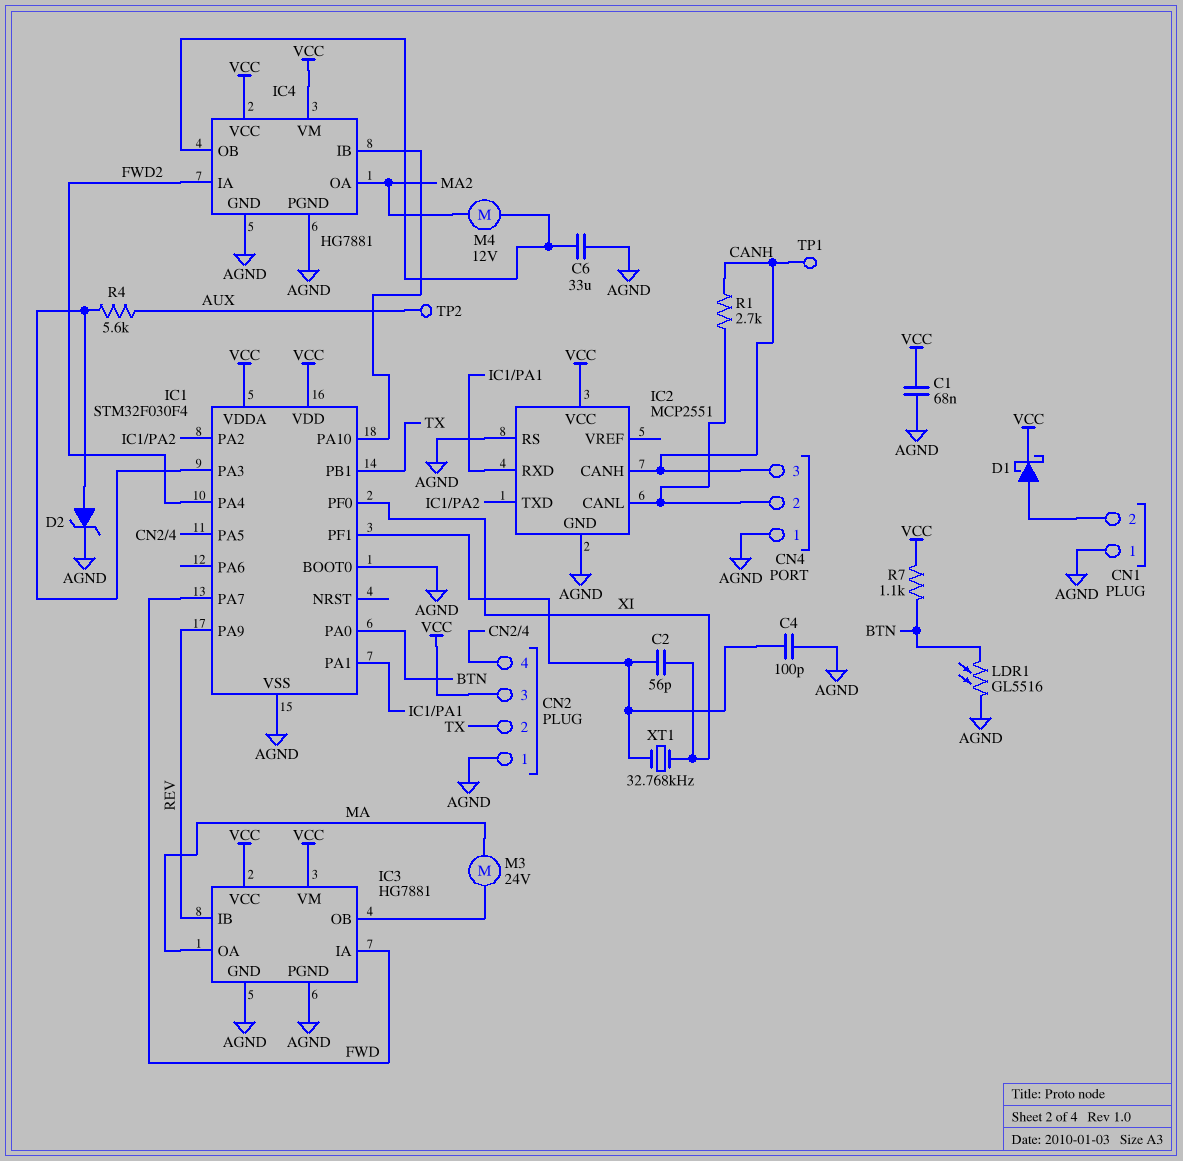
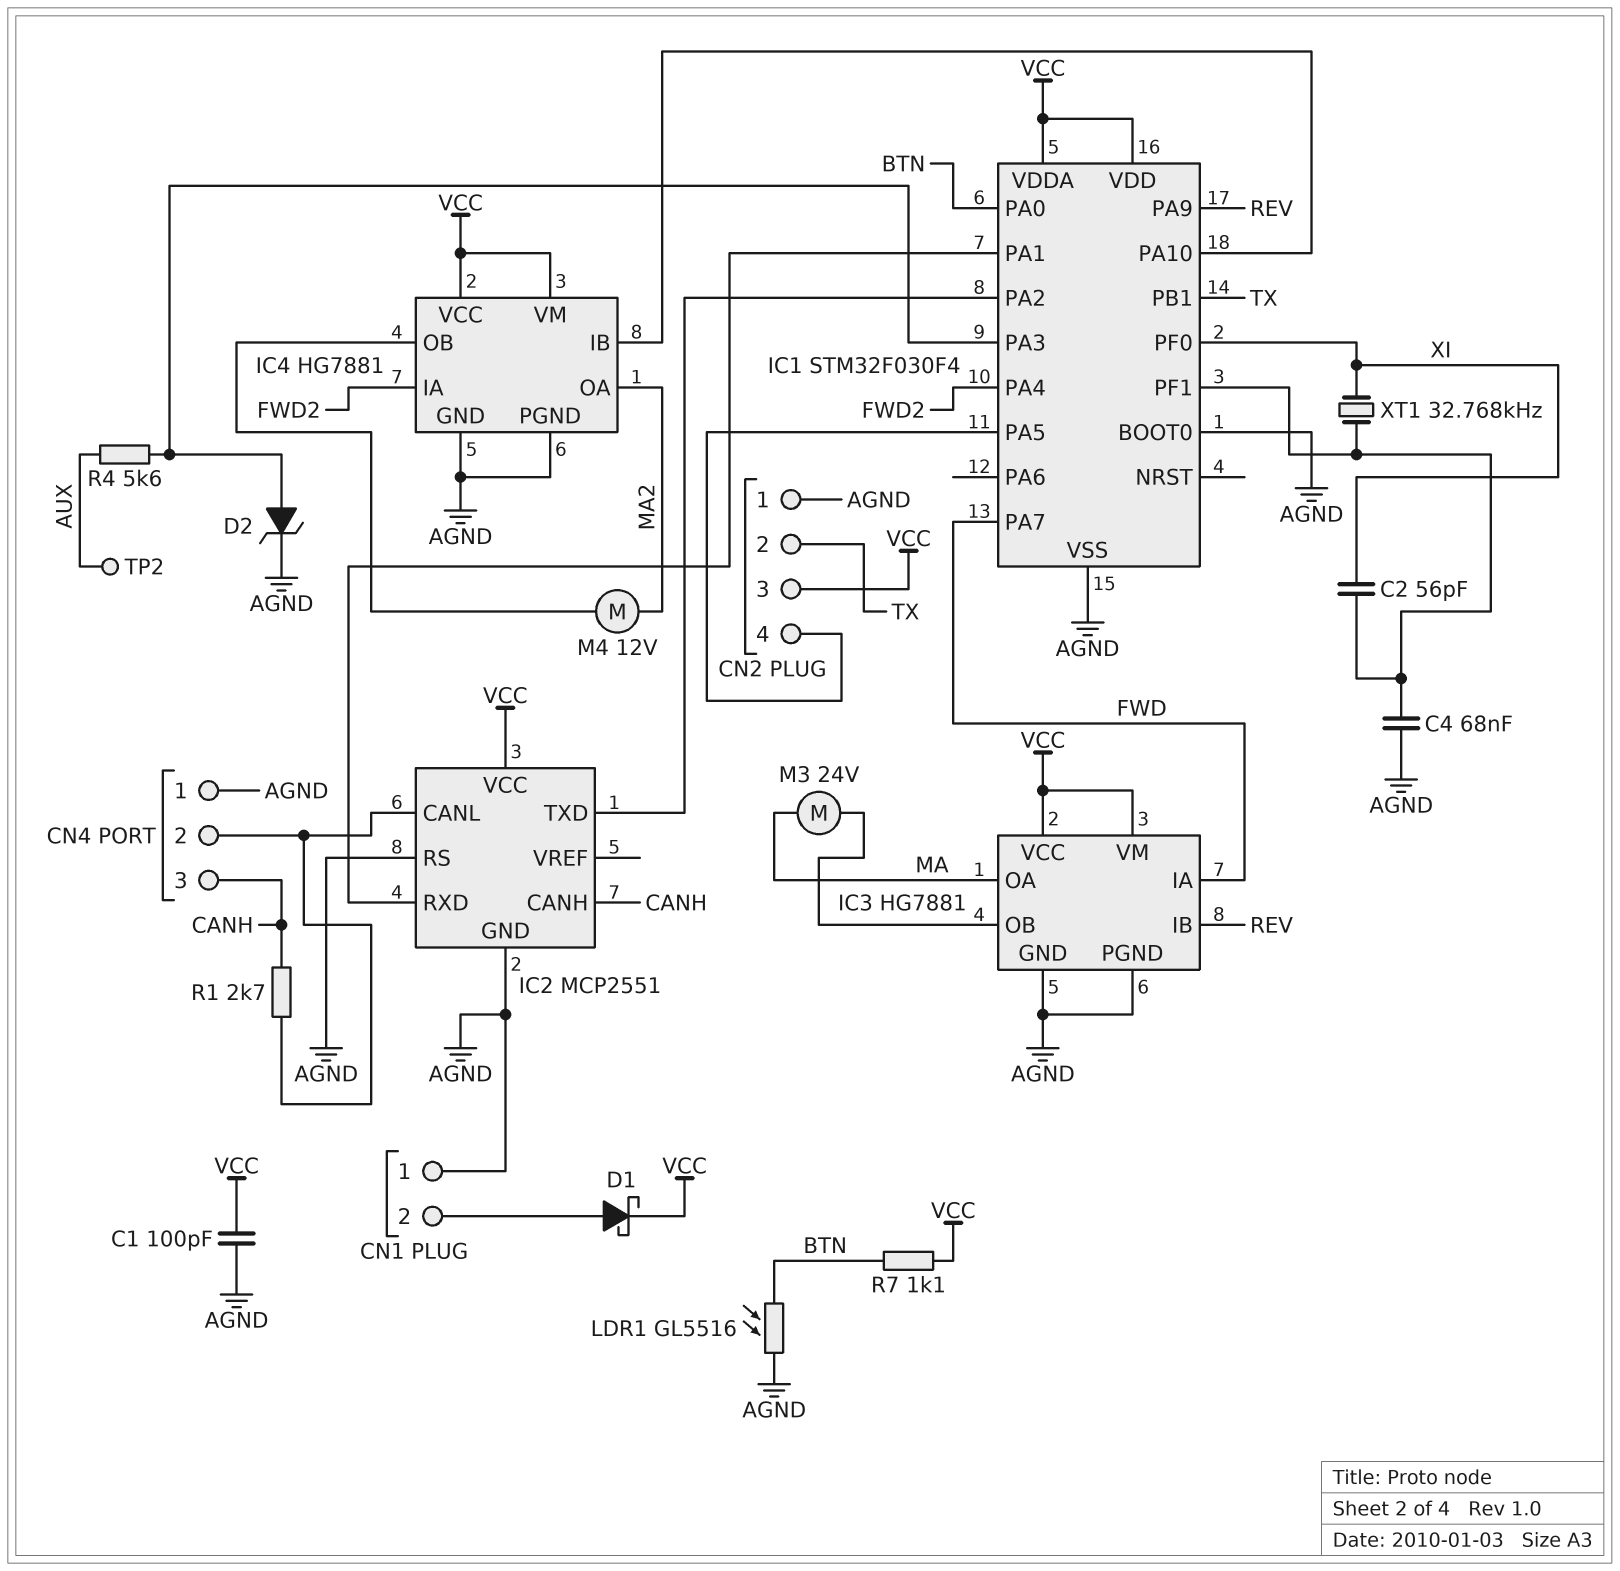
C1: 68nF (AGND, VCC) -> 100pF (AGND, VCC)
C4: 100pF (AGND, IC1/PF1) -> 68nF (AGND, IC1/PF1)
C6: 33uF (AGND, IC4/OB) -> none
TP1: test point (CANH) -> none

